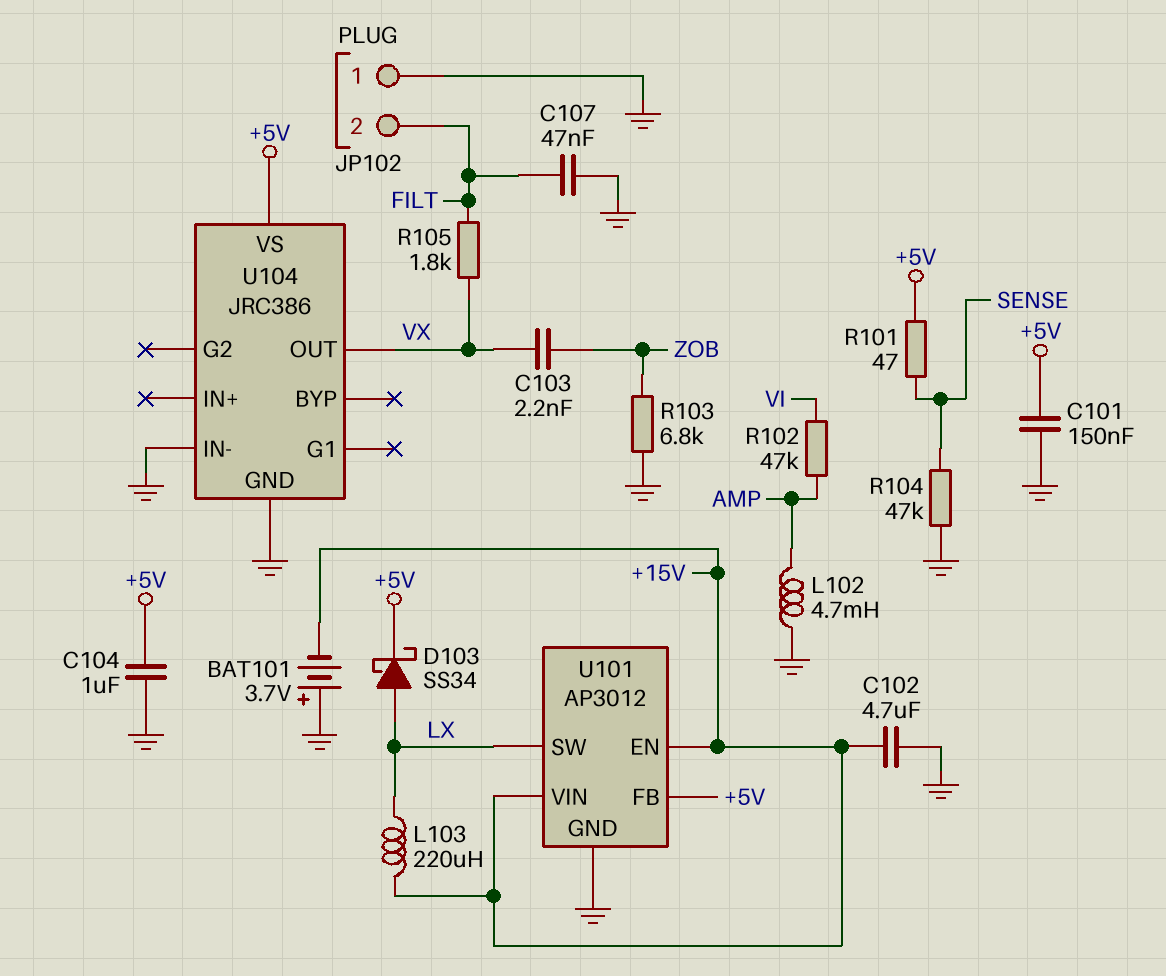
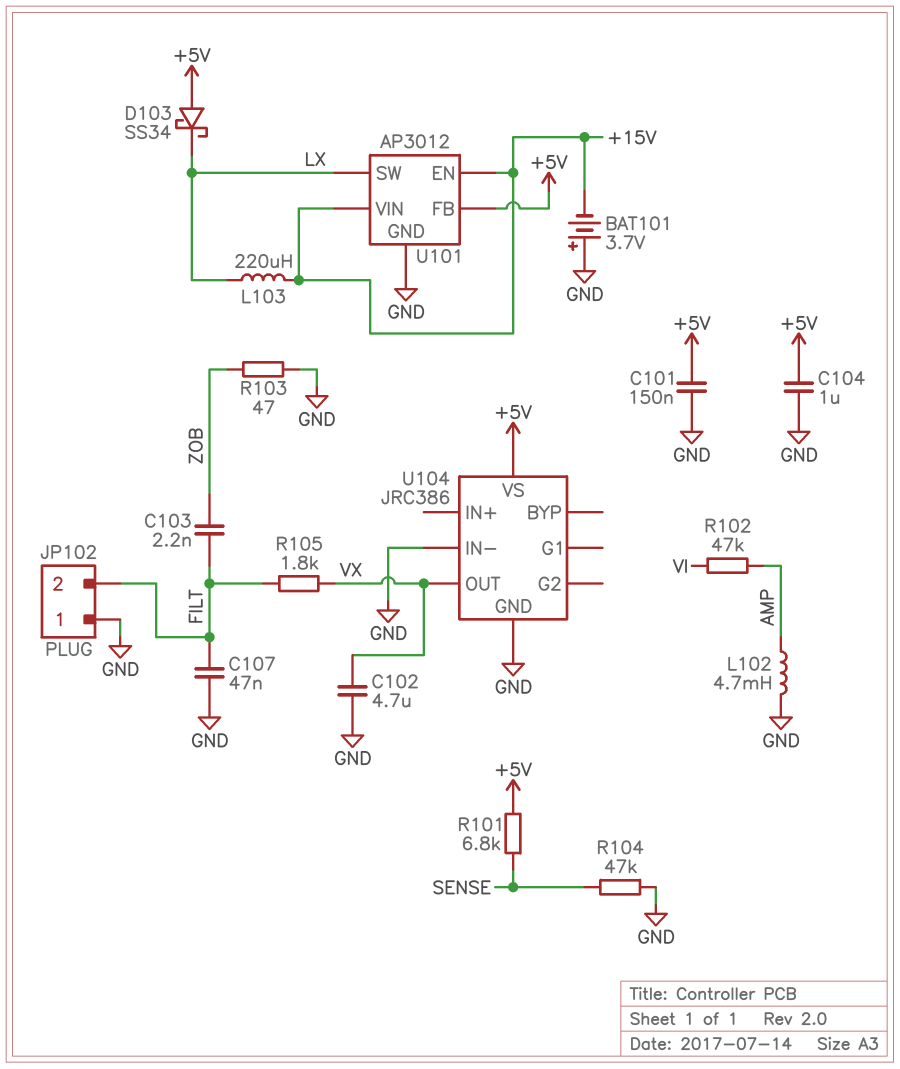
C102: 4.7uF (+15V, GND) -> 4.7uF (GND, VX)
C103: 2.2nF (VX, ZOB) -> 2.2nF (FILT, ZOB)
D103: schottky SS34 (A LX, K +5V) -> schottky SS34 (A +5V, K LX)
R101: 47 (+5V, SENSE) -> 6.8k (+5V, SENSE)
R103: 6.8k (GND, ZOB) -> 47 (GND, ZOB)

